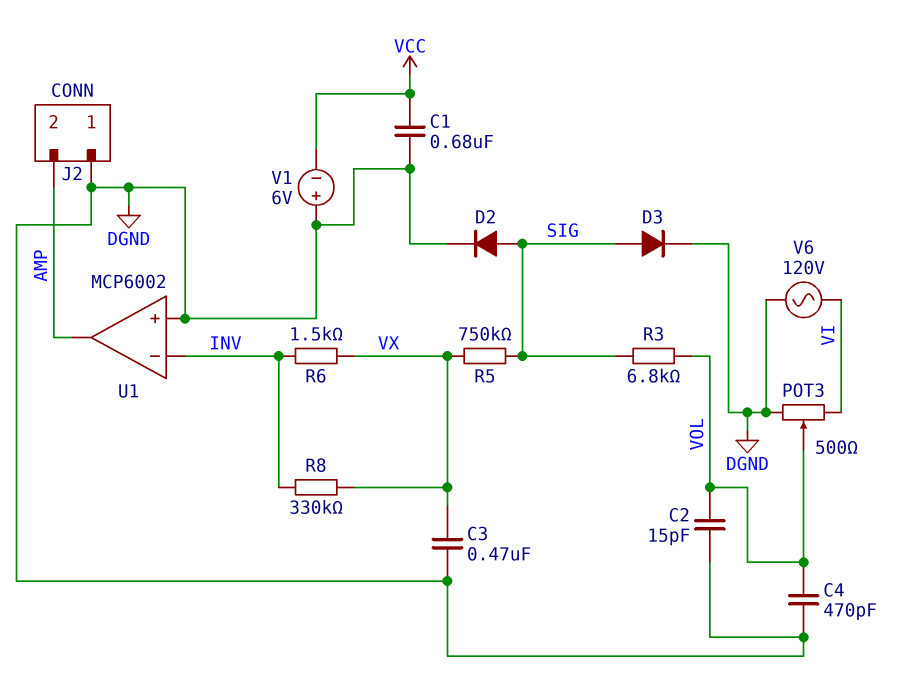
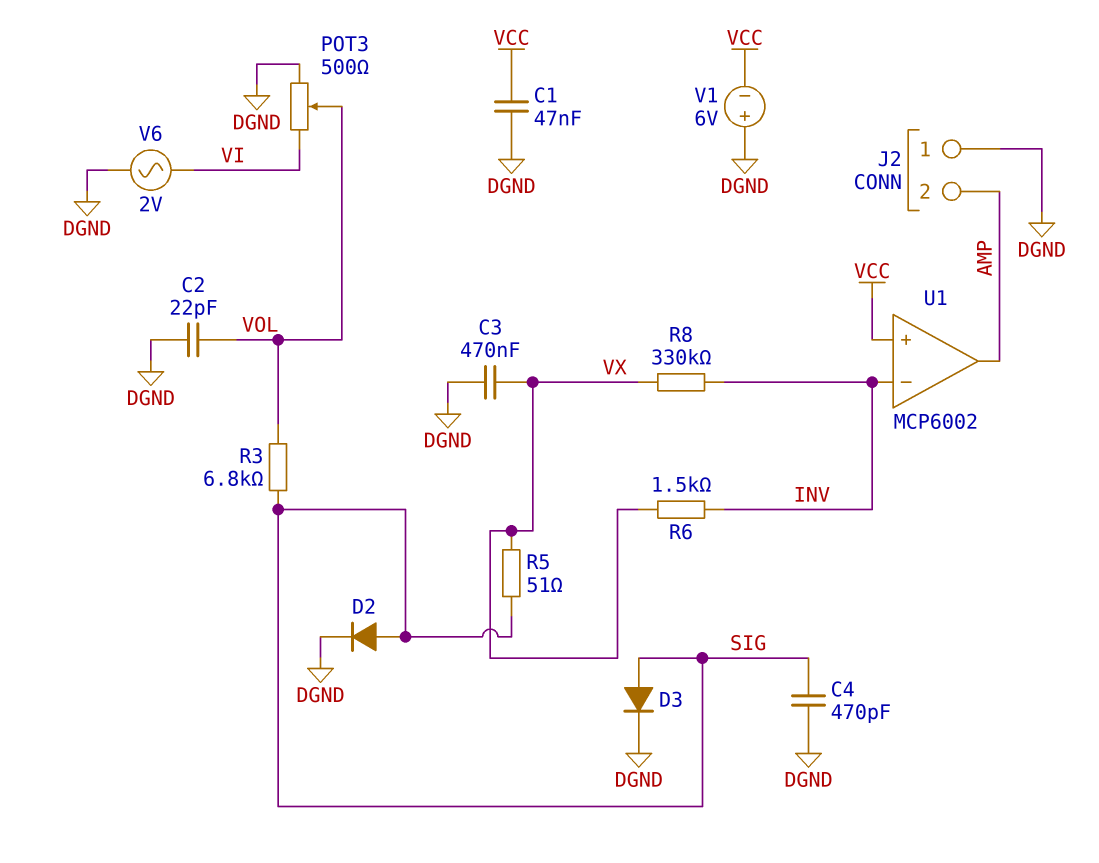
C1: 680nF (DGND, VCC) -> 47nF (DGND, VCC)
C2: 15pF (DGND, VOL) -> 22pF (DGND, VOL)
C4: 470pF (DGND, VOL) -> 470pF (DGND, SIG)
R5: 750k (SIG, VX) -> 51 (SIG, VX)
U1 pin in+: DGND -> VCC
V6: AC 120V (DGND, VI) -> AC 2V (DGND, VI)

